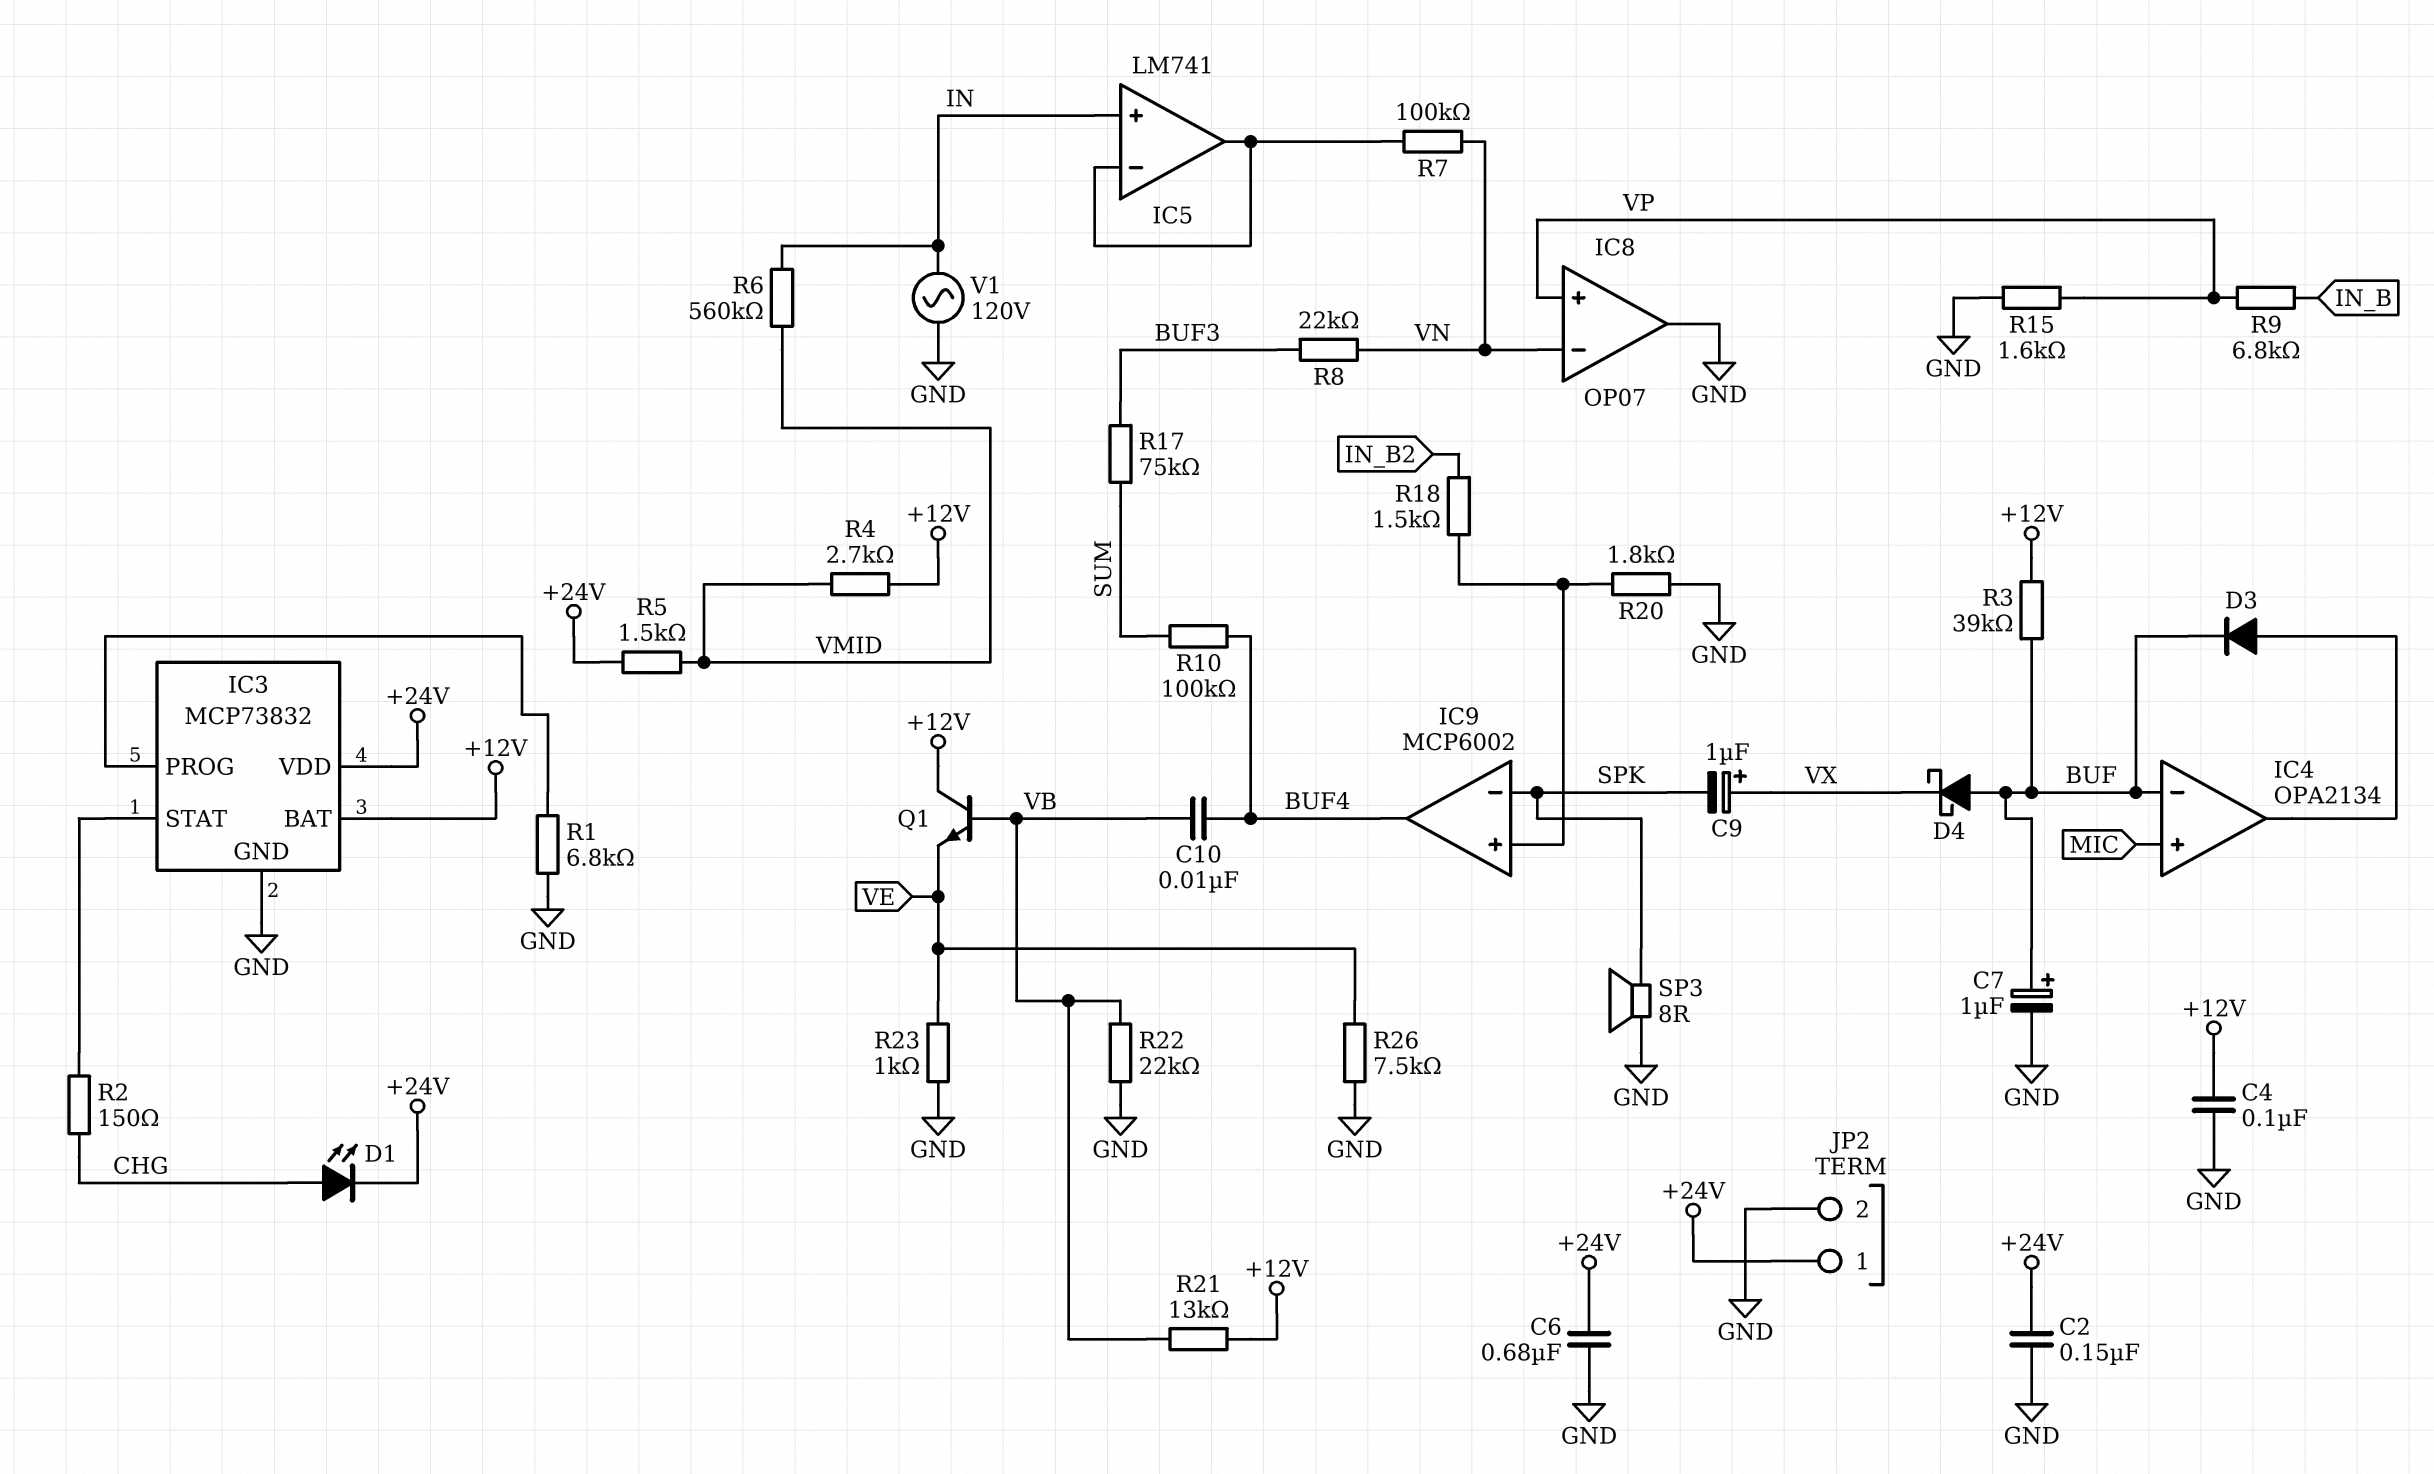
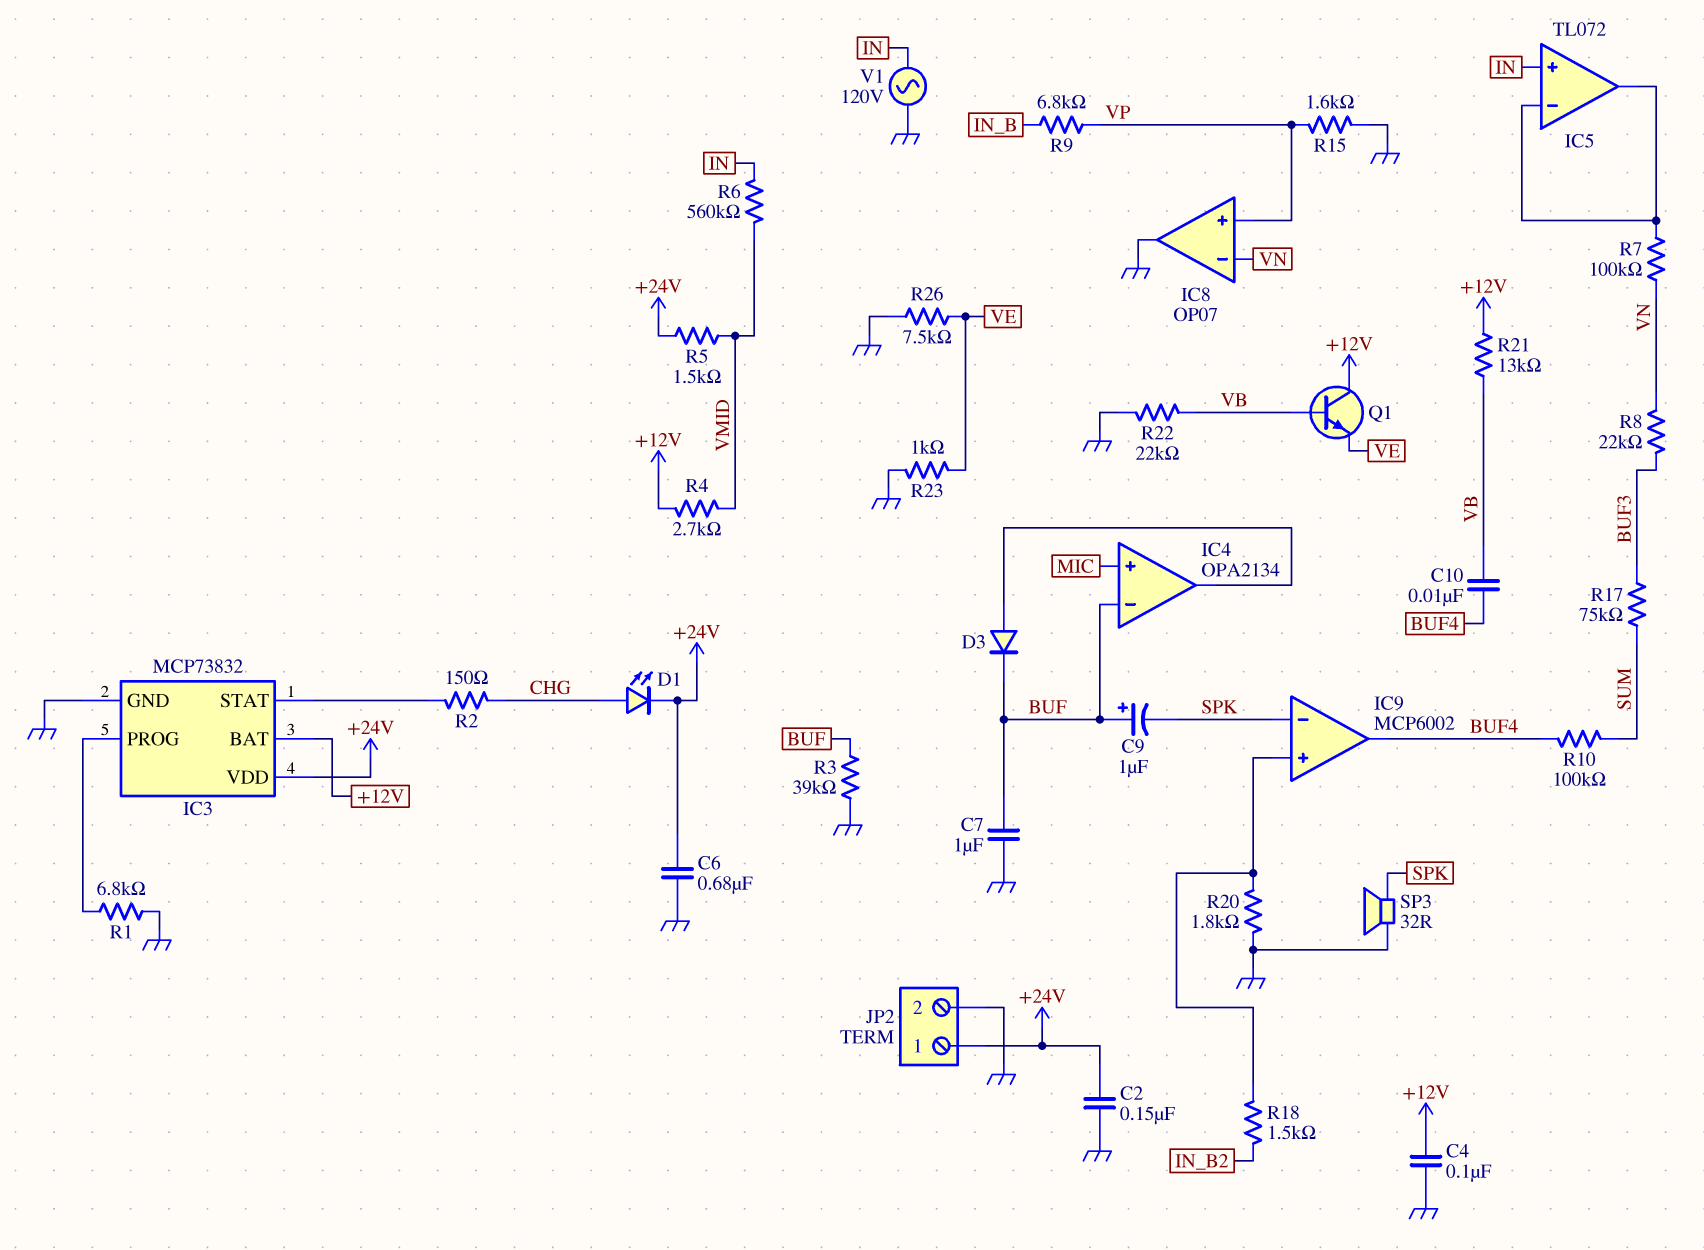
C7: 1uF (plus BUF, minus GND) -> 1uF (BUF, GND)
C9: 1uF (plus VX, minus SPK) -> 1uF (plus BUF, minus SPK)
D4: schottky (A BUF, K VX) -> none
IC5: LM741 -> TL072
R3: 39k (+12V, BUF) -> 39k (BUF, GND)
SP3: speaker 8R (GND, SPK) -> speaker 32R (GND, SPK)

